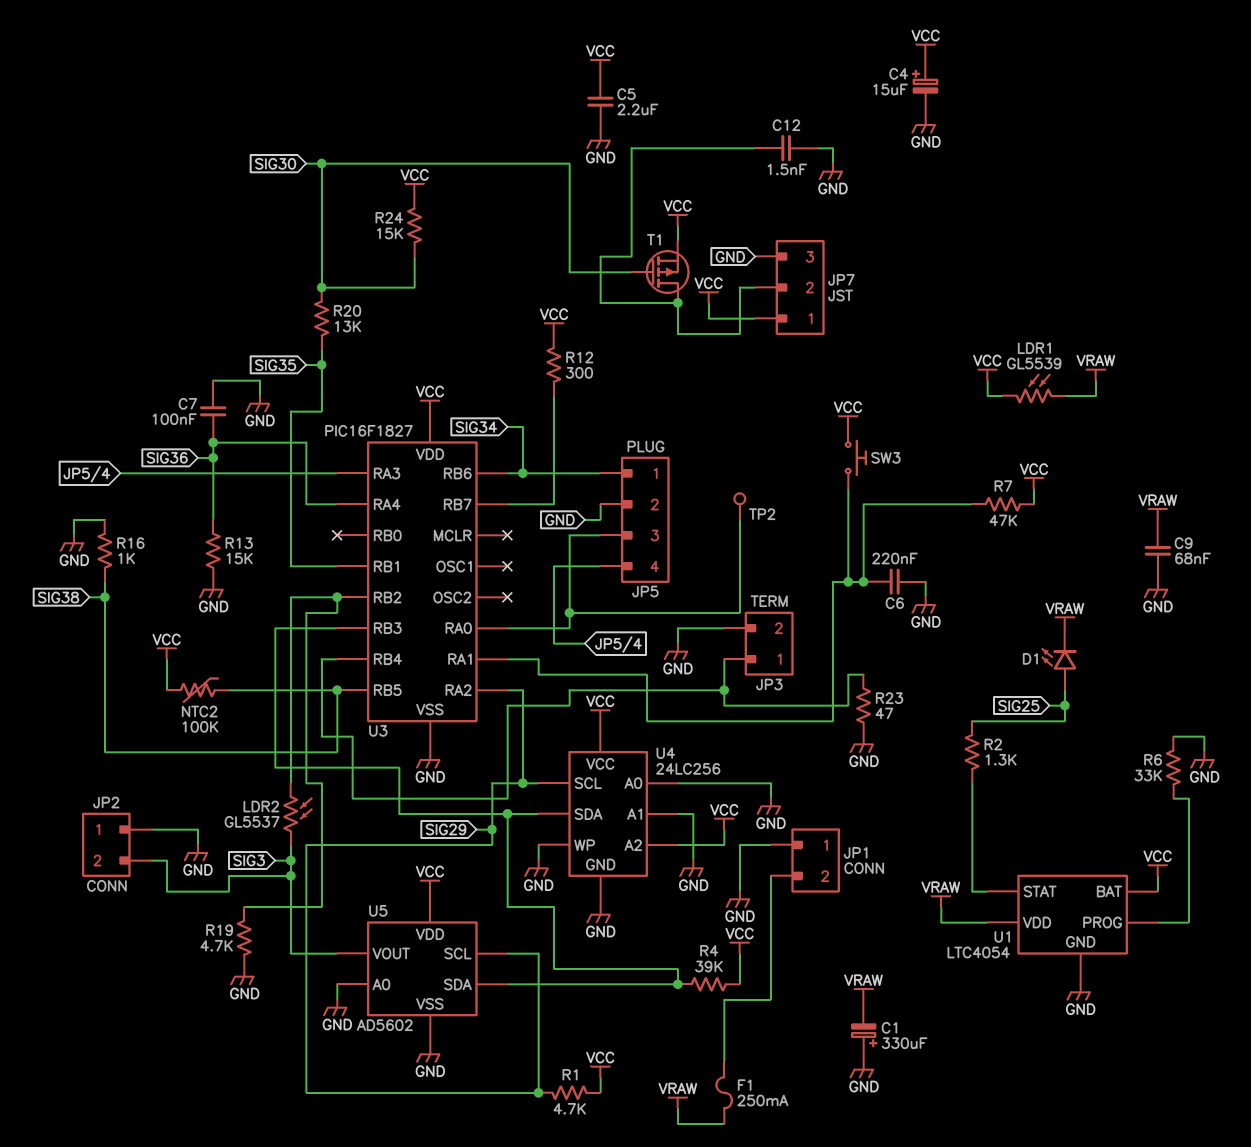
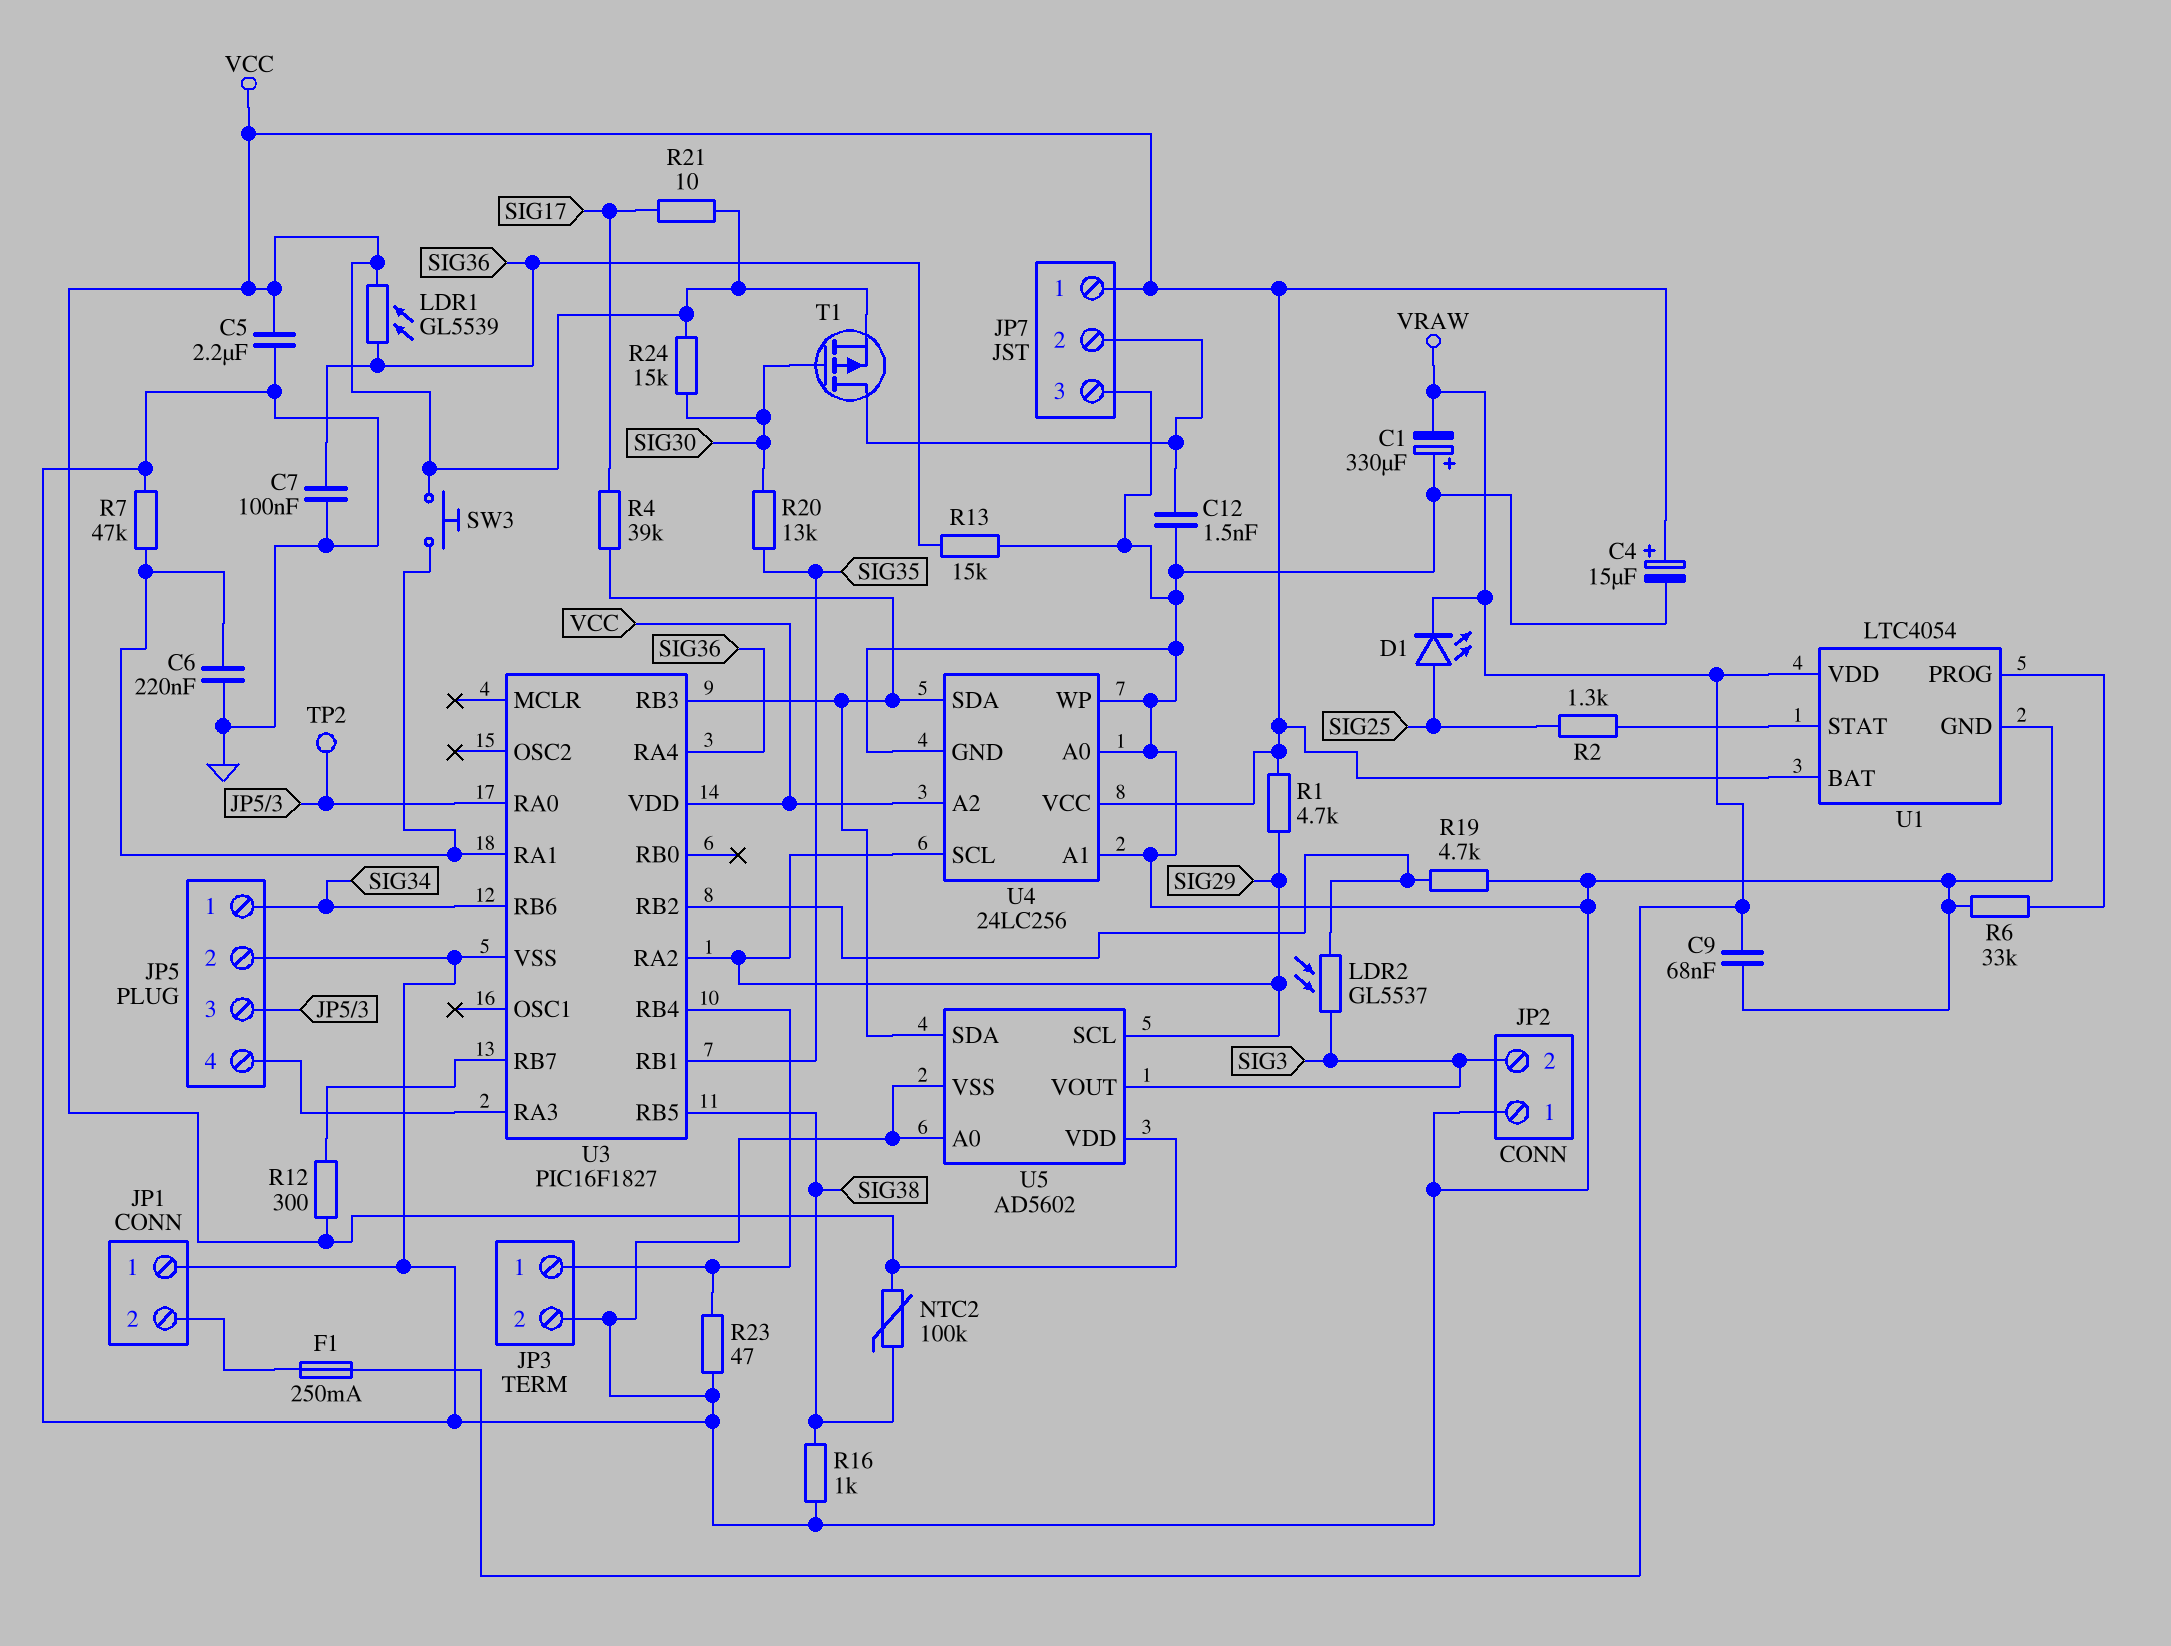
LDR1: GL5539 (VCC, VRAW) -> GL5539 (SIG36, VCC)
R4: 39k (U3/RB3, VCC) -> 39k (SIG17, U3/RB3)
R7: 47k (U3/RA1, VCC) -> 47k (GND, U3/RA1)
R21: none -> 10 (SIG17, VCC)

